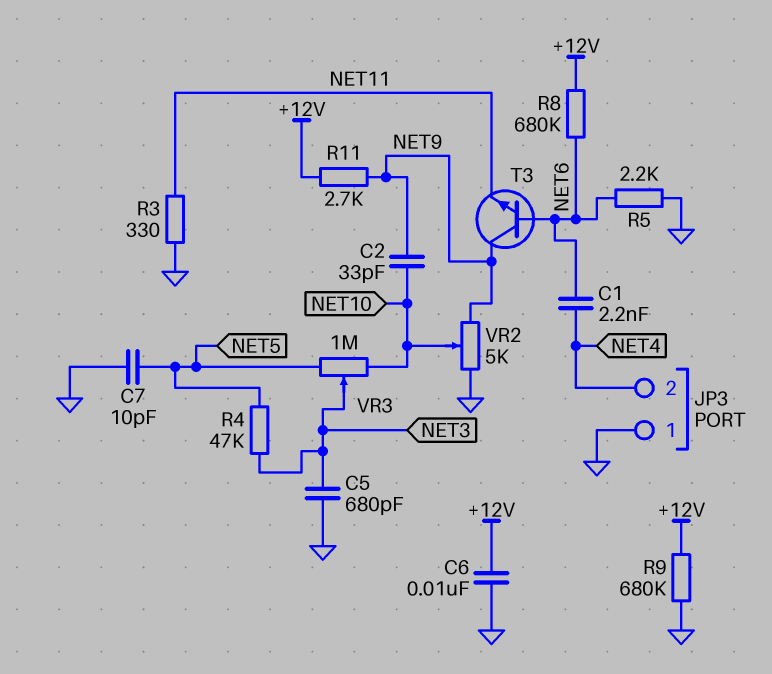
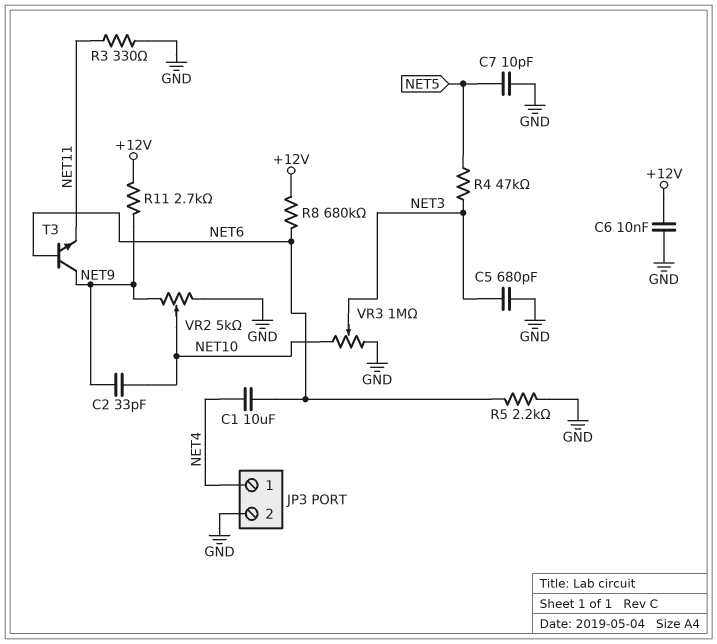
C1: 2.2nF (NET4, NET6) -> 10uF (NET4, NET6)
JP3 pin 1: GND -> NET4
JP3 pin 2: NET4 -> GND
R9: 680k (+12V, GND) -> none
VR3: 1M (NET5, NET10, wiper NET3) -> 1M (GND, NET10, wiper NET3)

